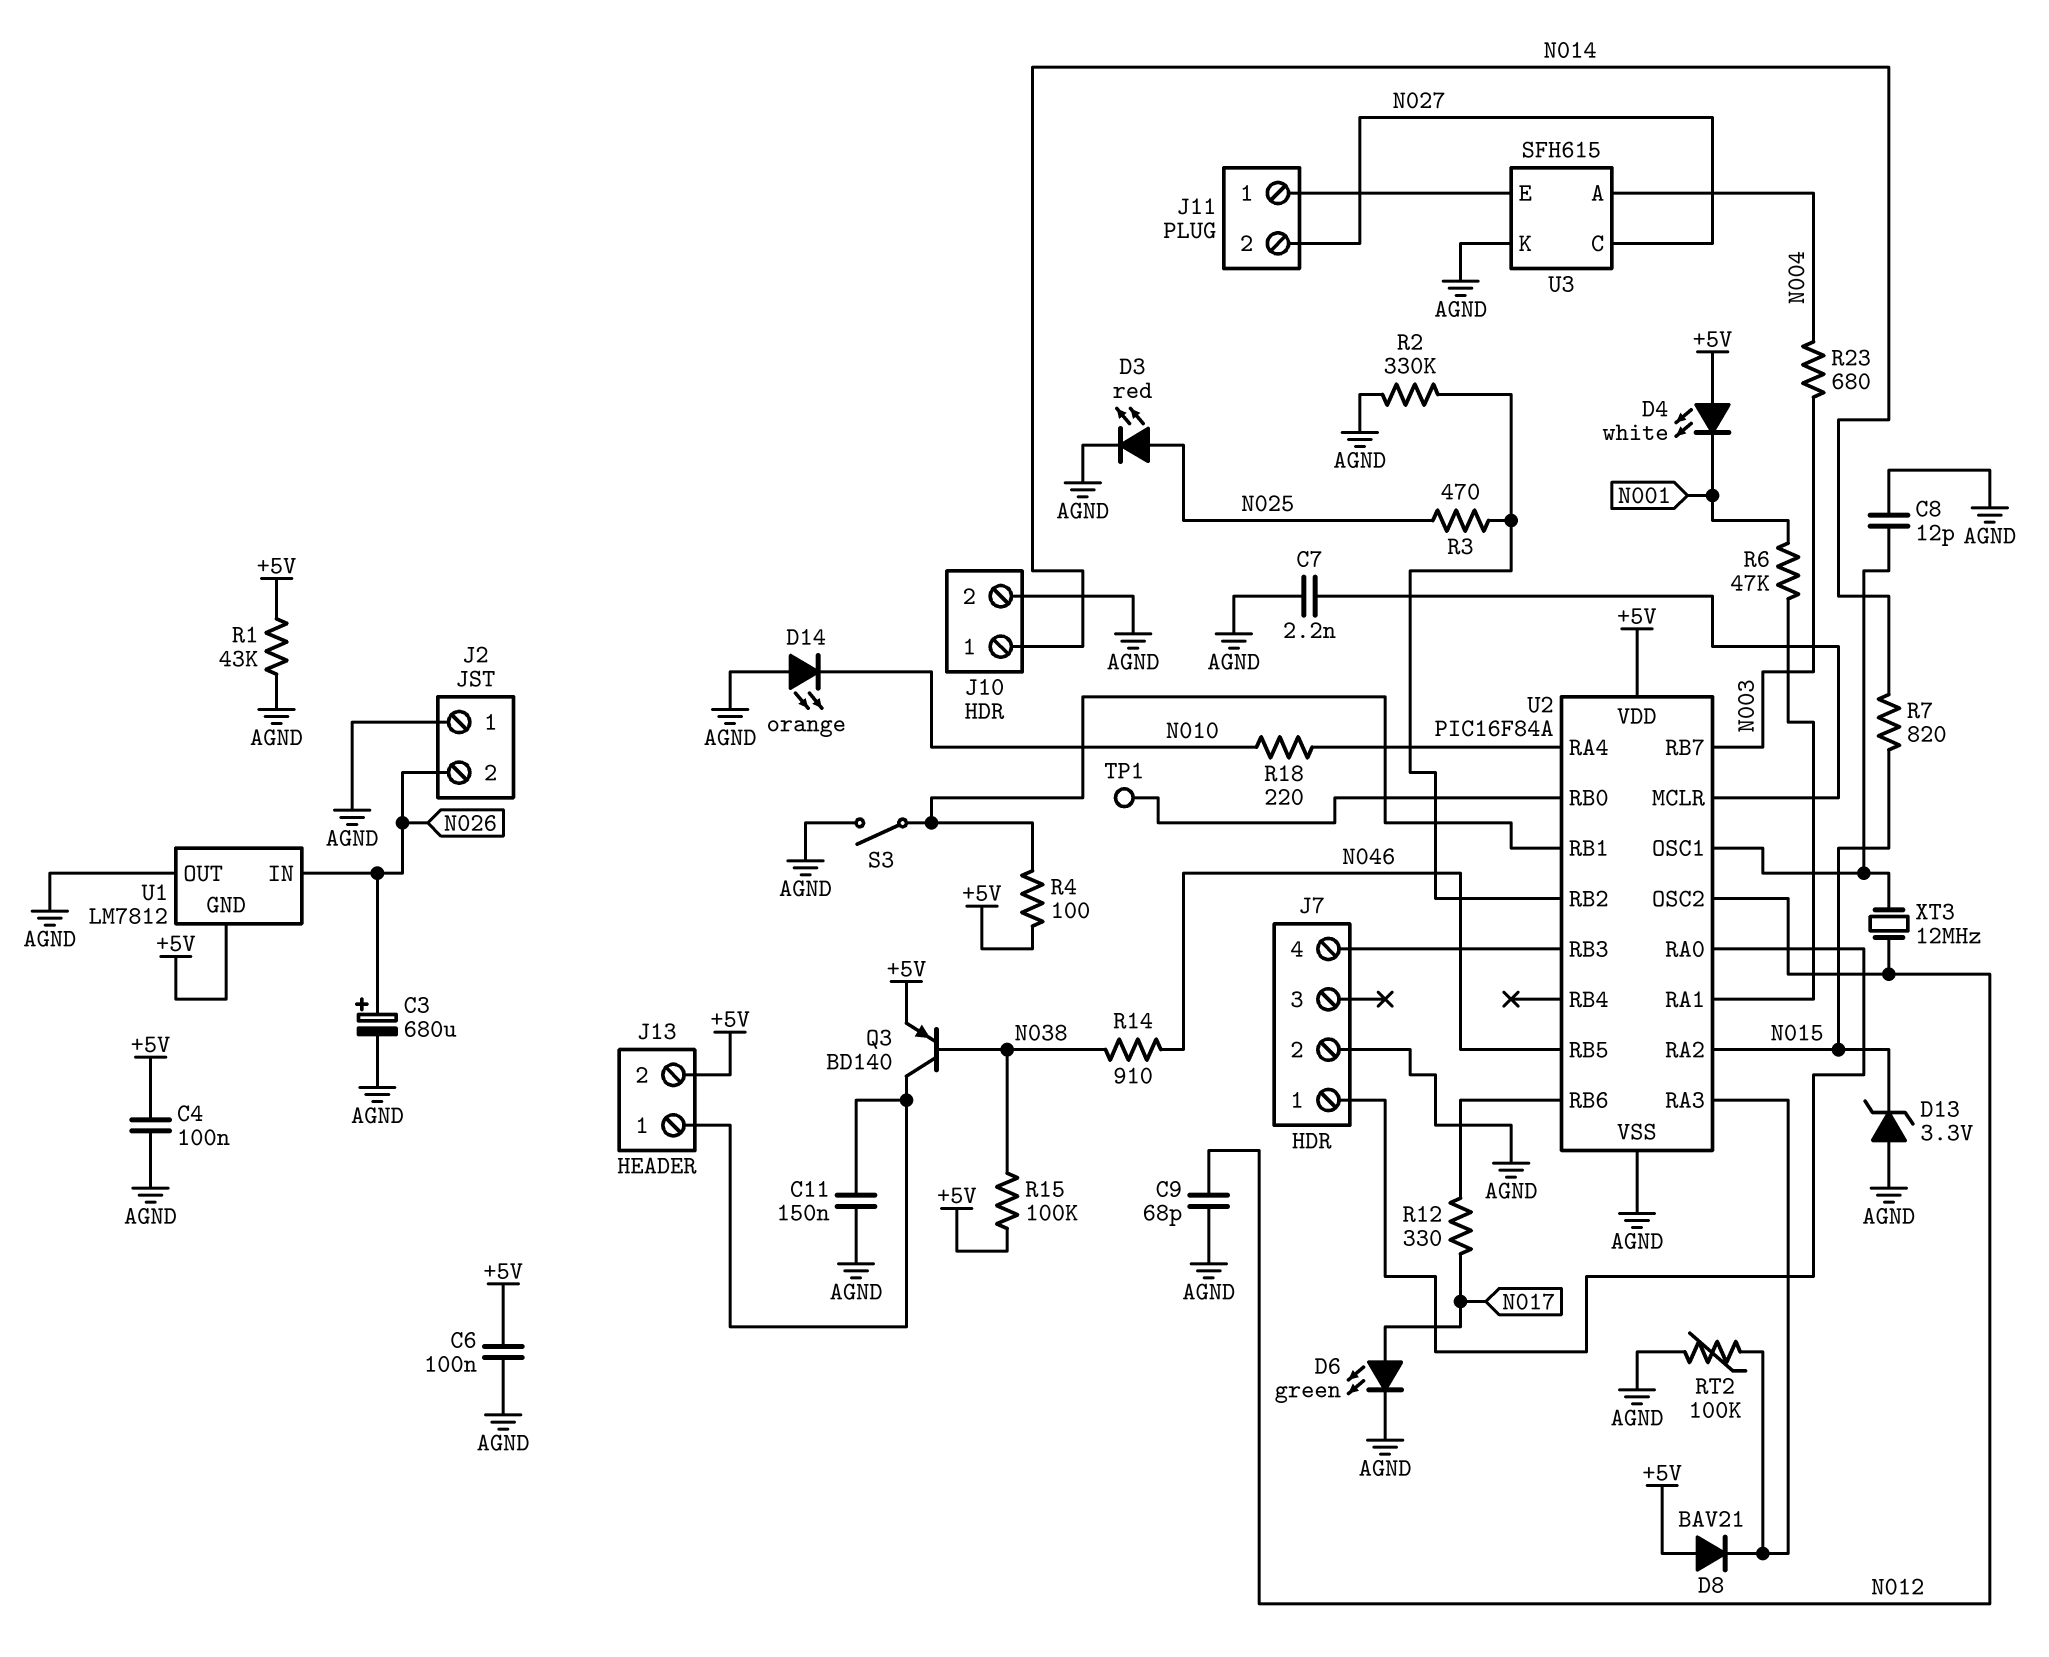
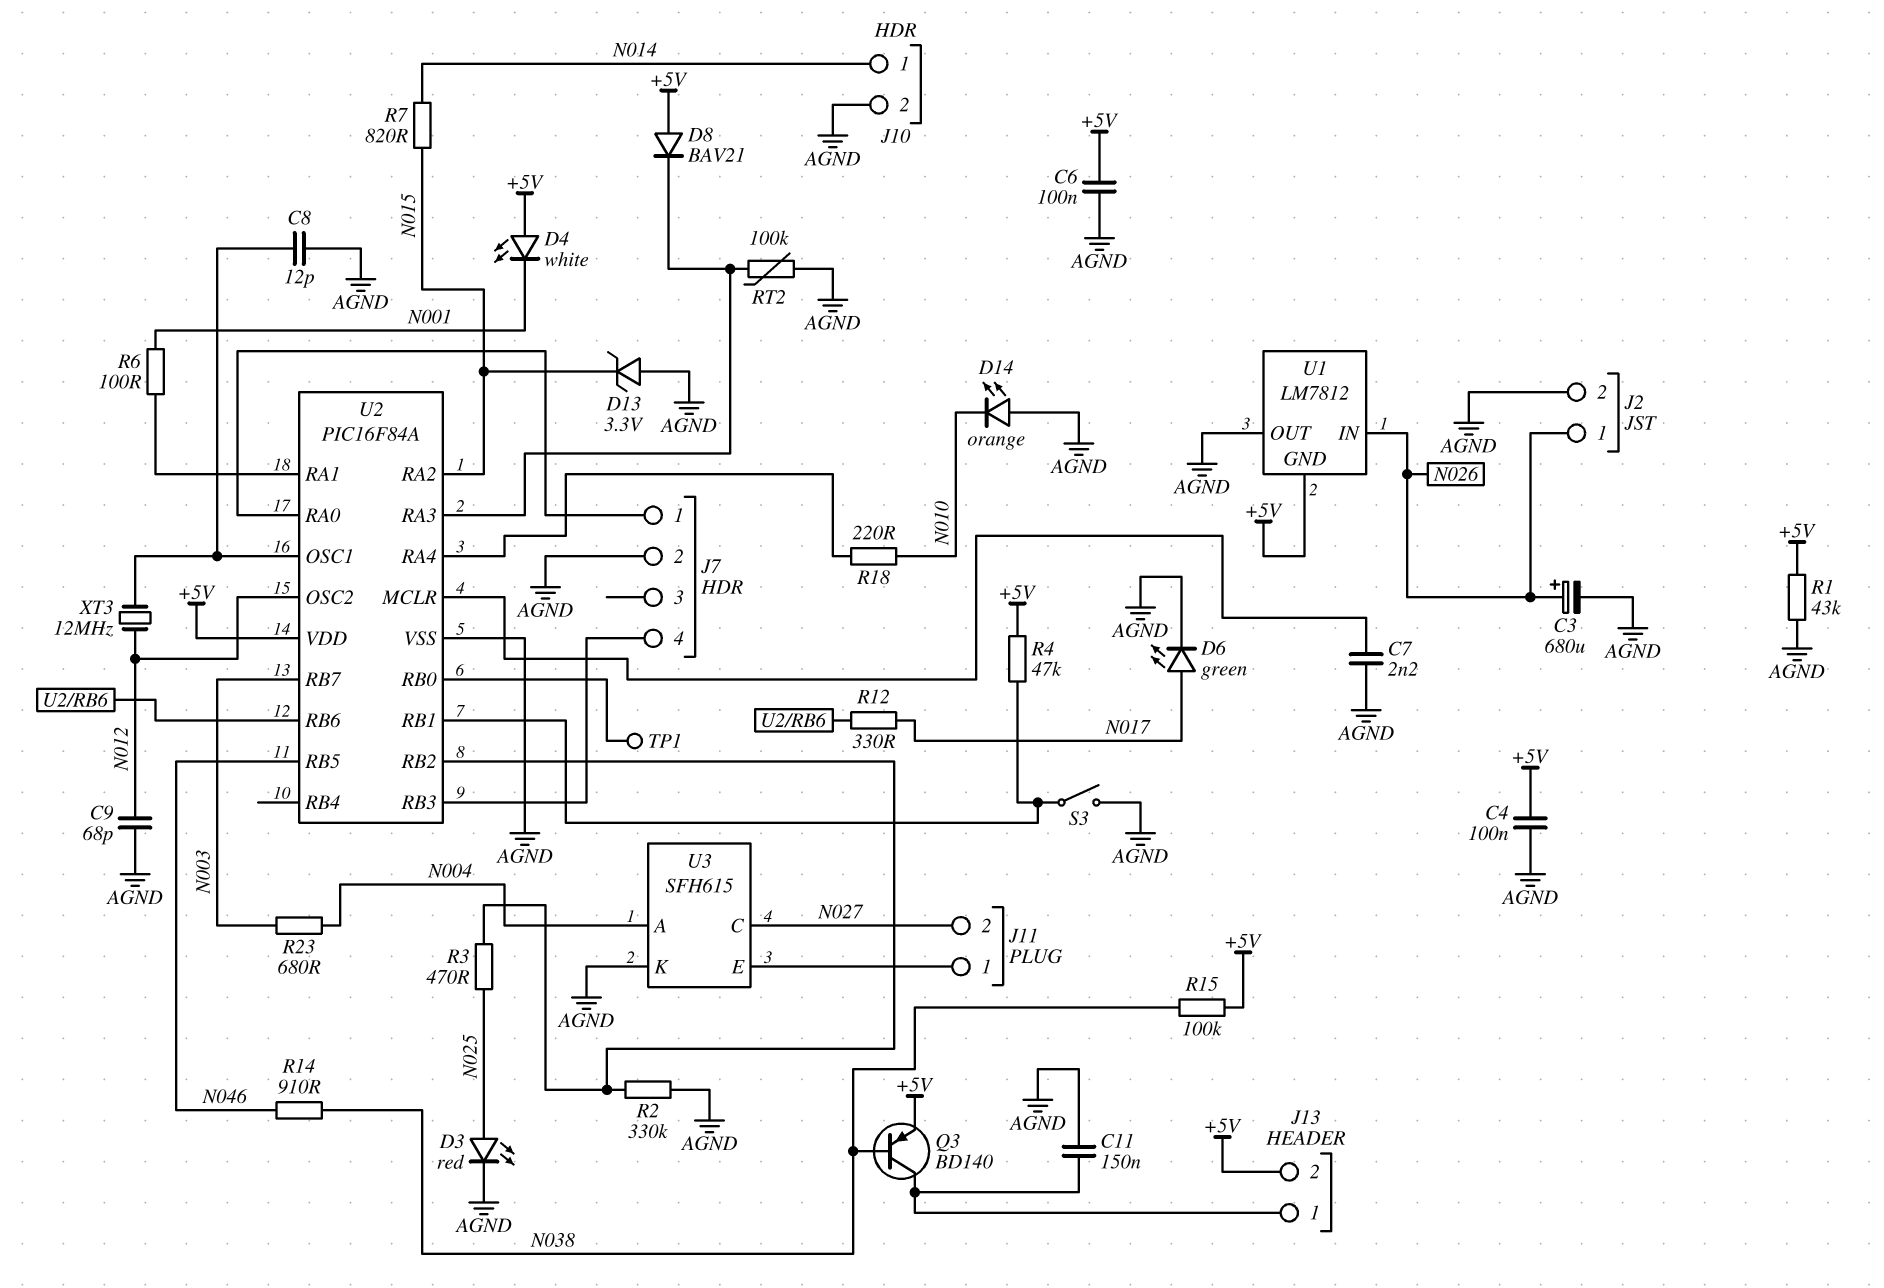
J2 pin 1: AGND -> N026
J2 pin 2: N026 -> AGND
R4: 100 (+5V, U2/RB1) -> 47k (+5V, U2/RB1)
R6: 47k (N001, U2/RA1) -> 100 (N001, U2/RA1)

